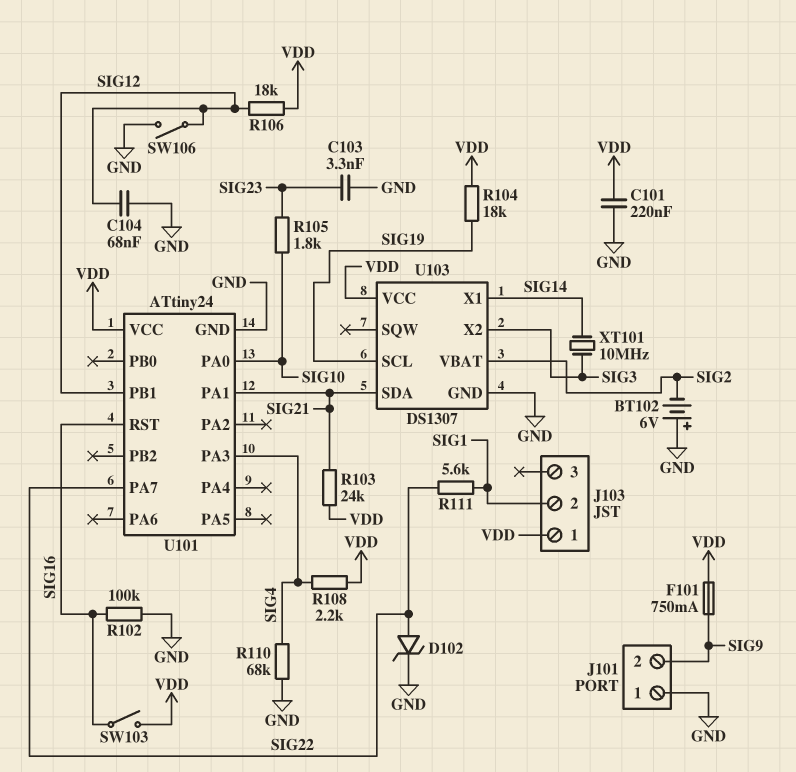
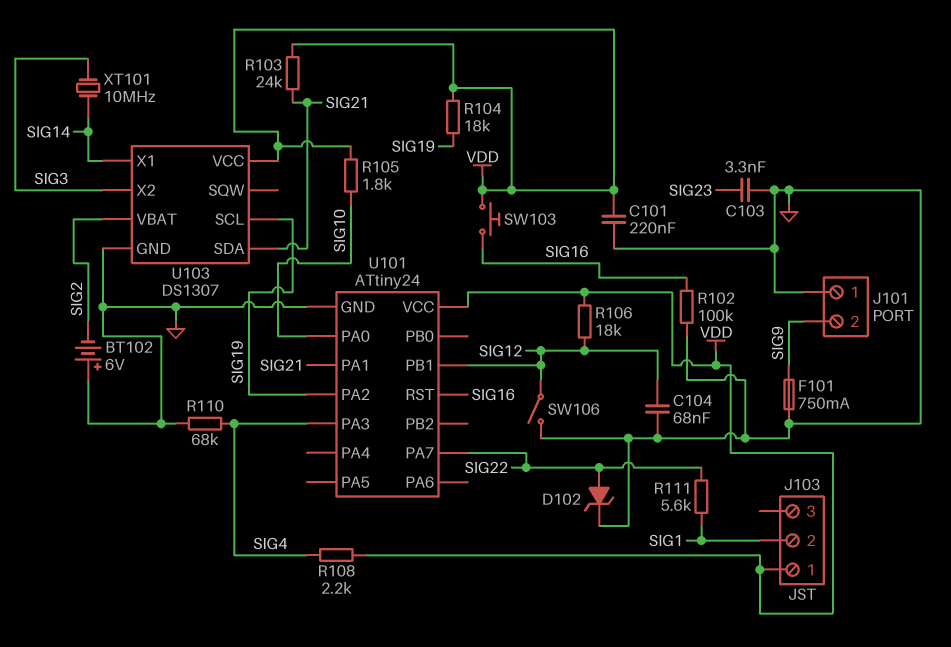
F101: 750mA (SIG9, VDD) -> 750mA (GND, SIG9)
R105: 1.8k (SIG10, SIG23) -> 1.8k (SIG10, VDD)
SW103: switch (SIG16, VDD) -> button (SIG16, VDD)
U101 pin PA2: none -> SIG19

